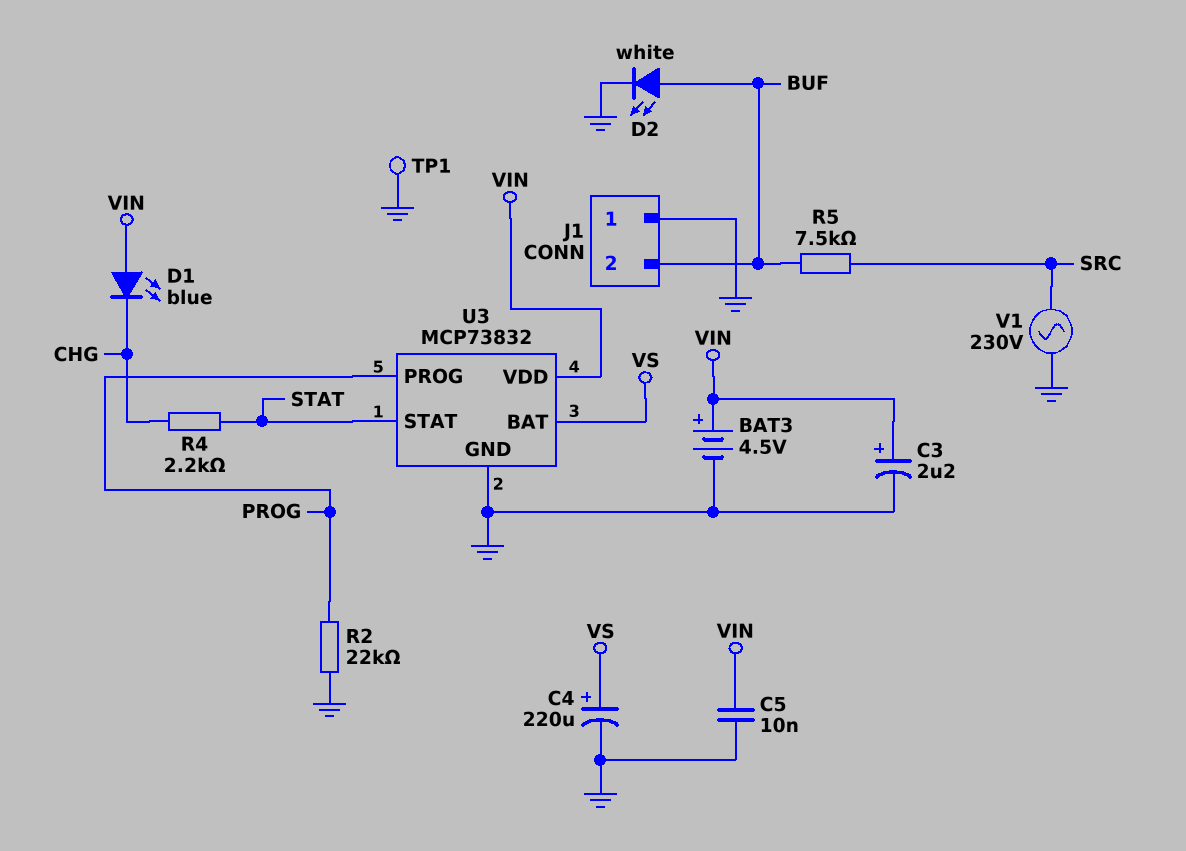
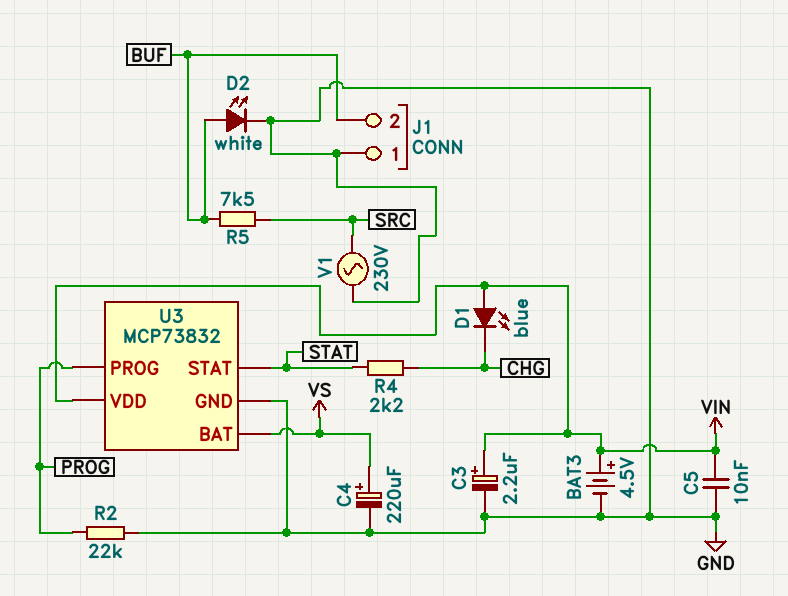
TP1: test point (GND) -> none

